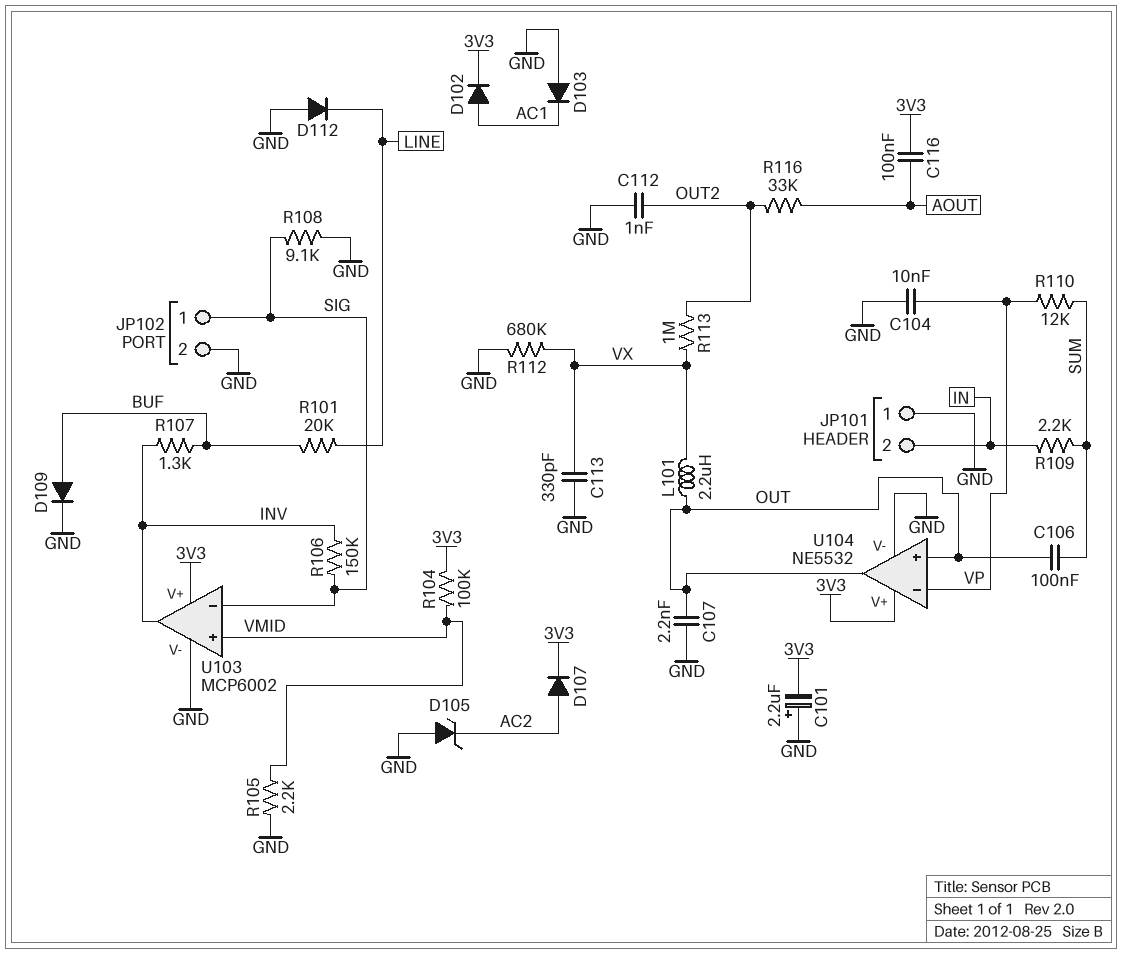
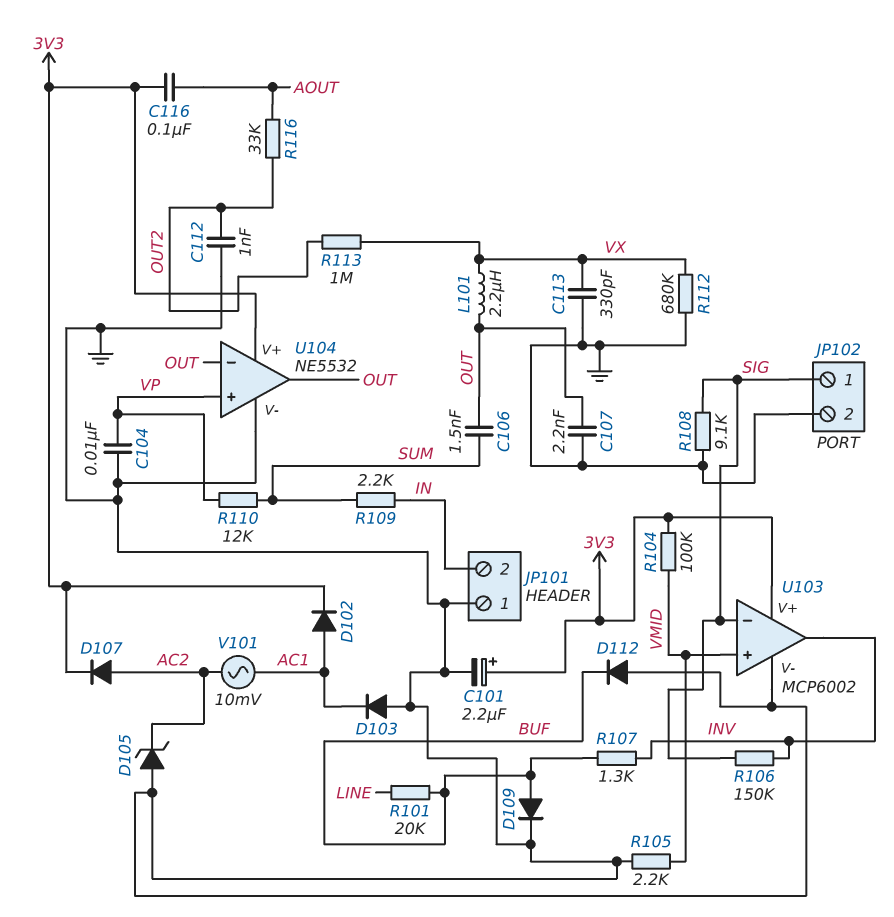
C101: 2.2uF (plus GND, minus 3V3) -> 2.2uF (plus 3V3, minus GND)
C106: 100nF (OUT, SUM) -> 1.5nF (OUT, SUM)
D112: diode (A GND, K LINE) -> diode (A GND, K BUF)
U104 pin in+: OUT -> VP
U104 pin in-: VP -> OUT
V101: none -> AC 10mV (AC1, AC2)

